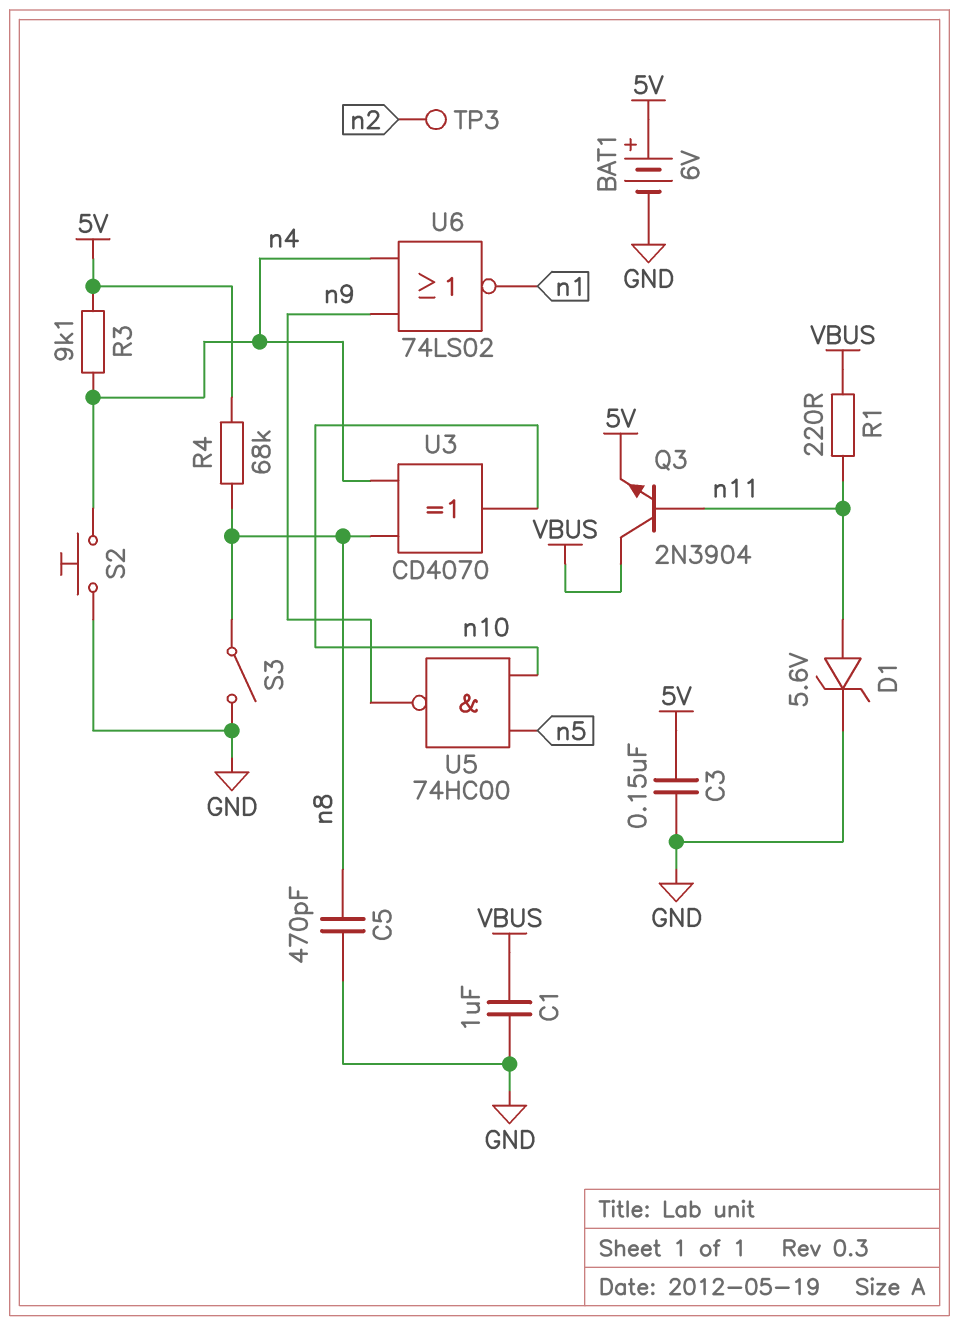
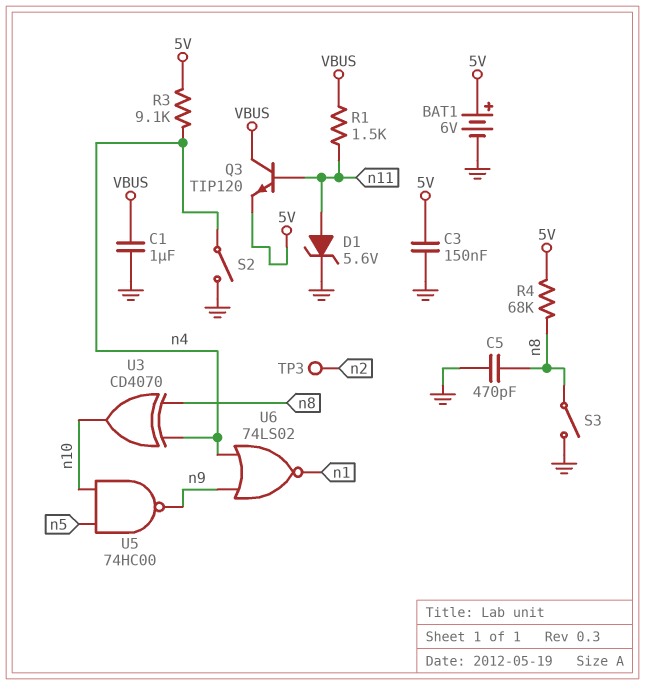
Q3: NPN 2N3904 (B n11, C VBUS, E 5V) -> NPN TIP120 (B n11, C VBUS, E 5V)
R1: 220 (VBUS, n11) -> 1.5k (VBUS, n11)
S2: button (GND, n4) -> switch (GND, n4)

